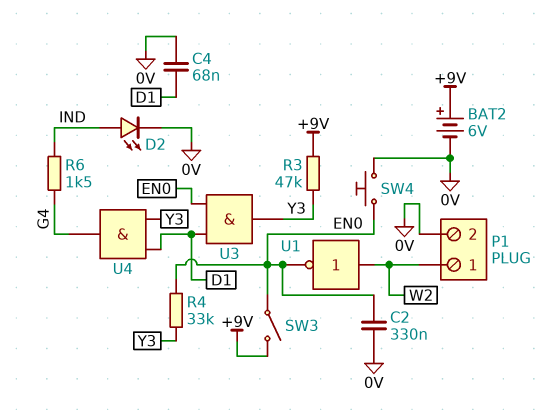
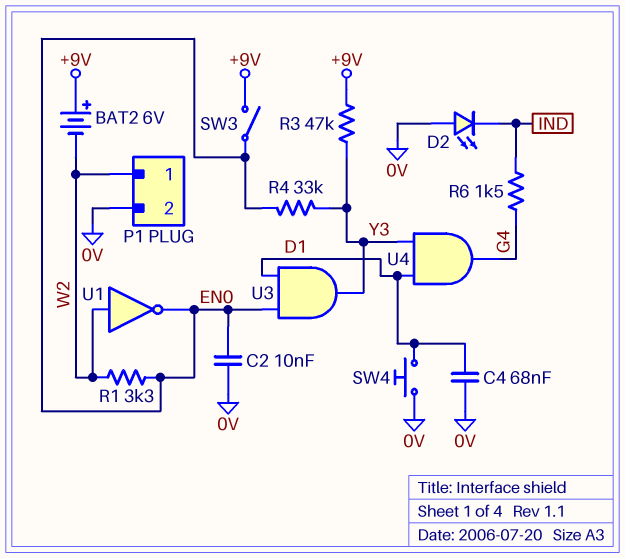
BAT2: 6V (plus +9V, minus 0V) -> 6V (plus +9V, minus W2)
C2: 330nF (0V, EN0) -> 10nF (0V, EN0)
D2: LED (A IND, K 0V) -> LED (A 0V, K IND)
R1: none -> 3.3k (EN0, W2)
SW4: button (0V, EN0) -> button (0V, D1)

